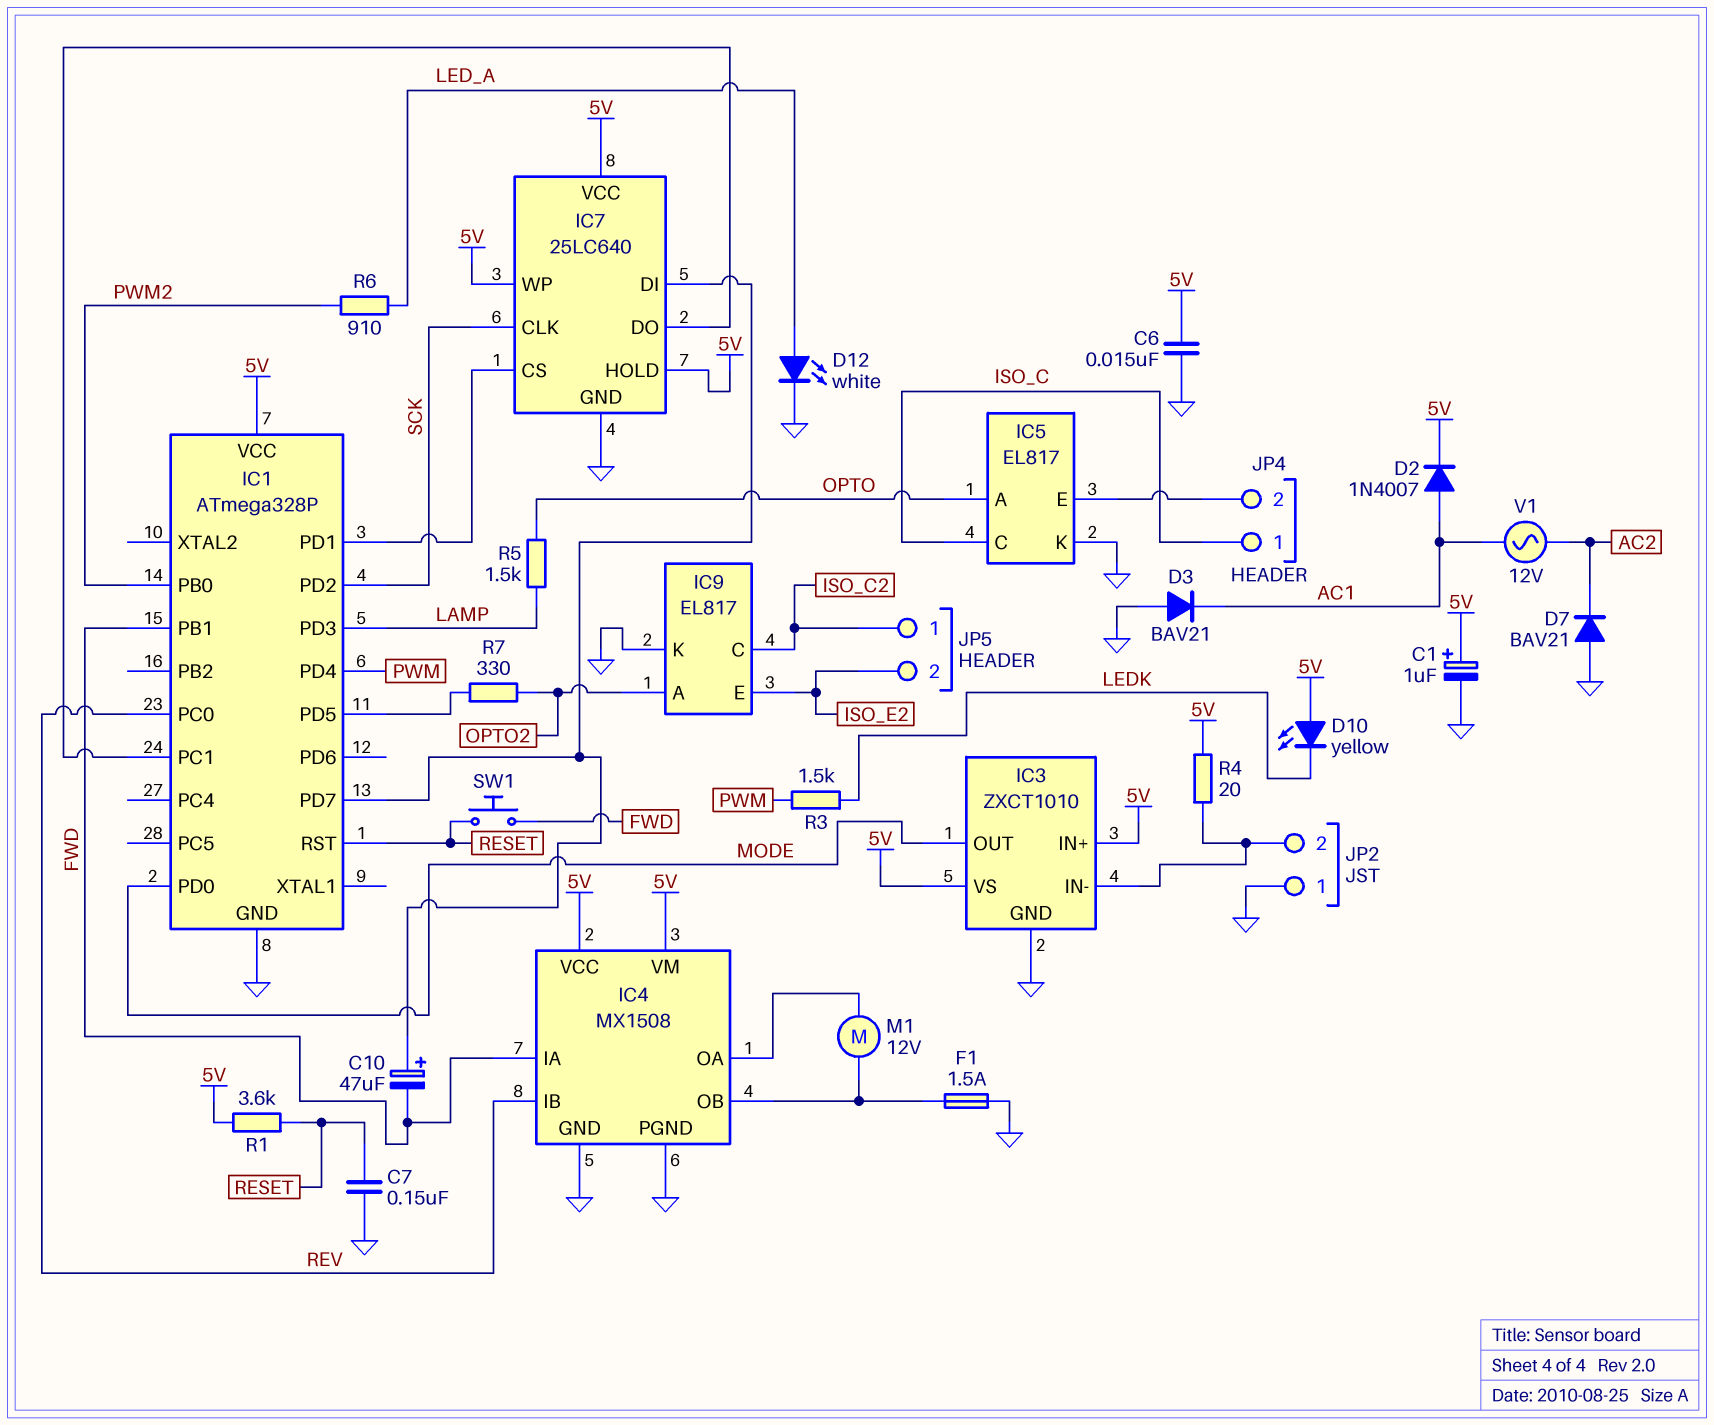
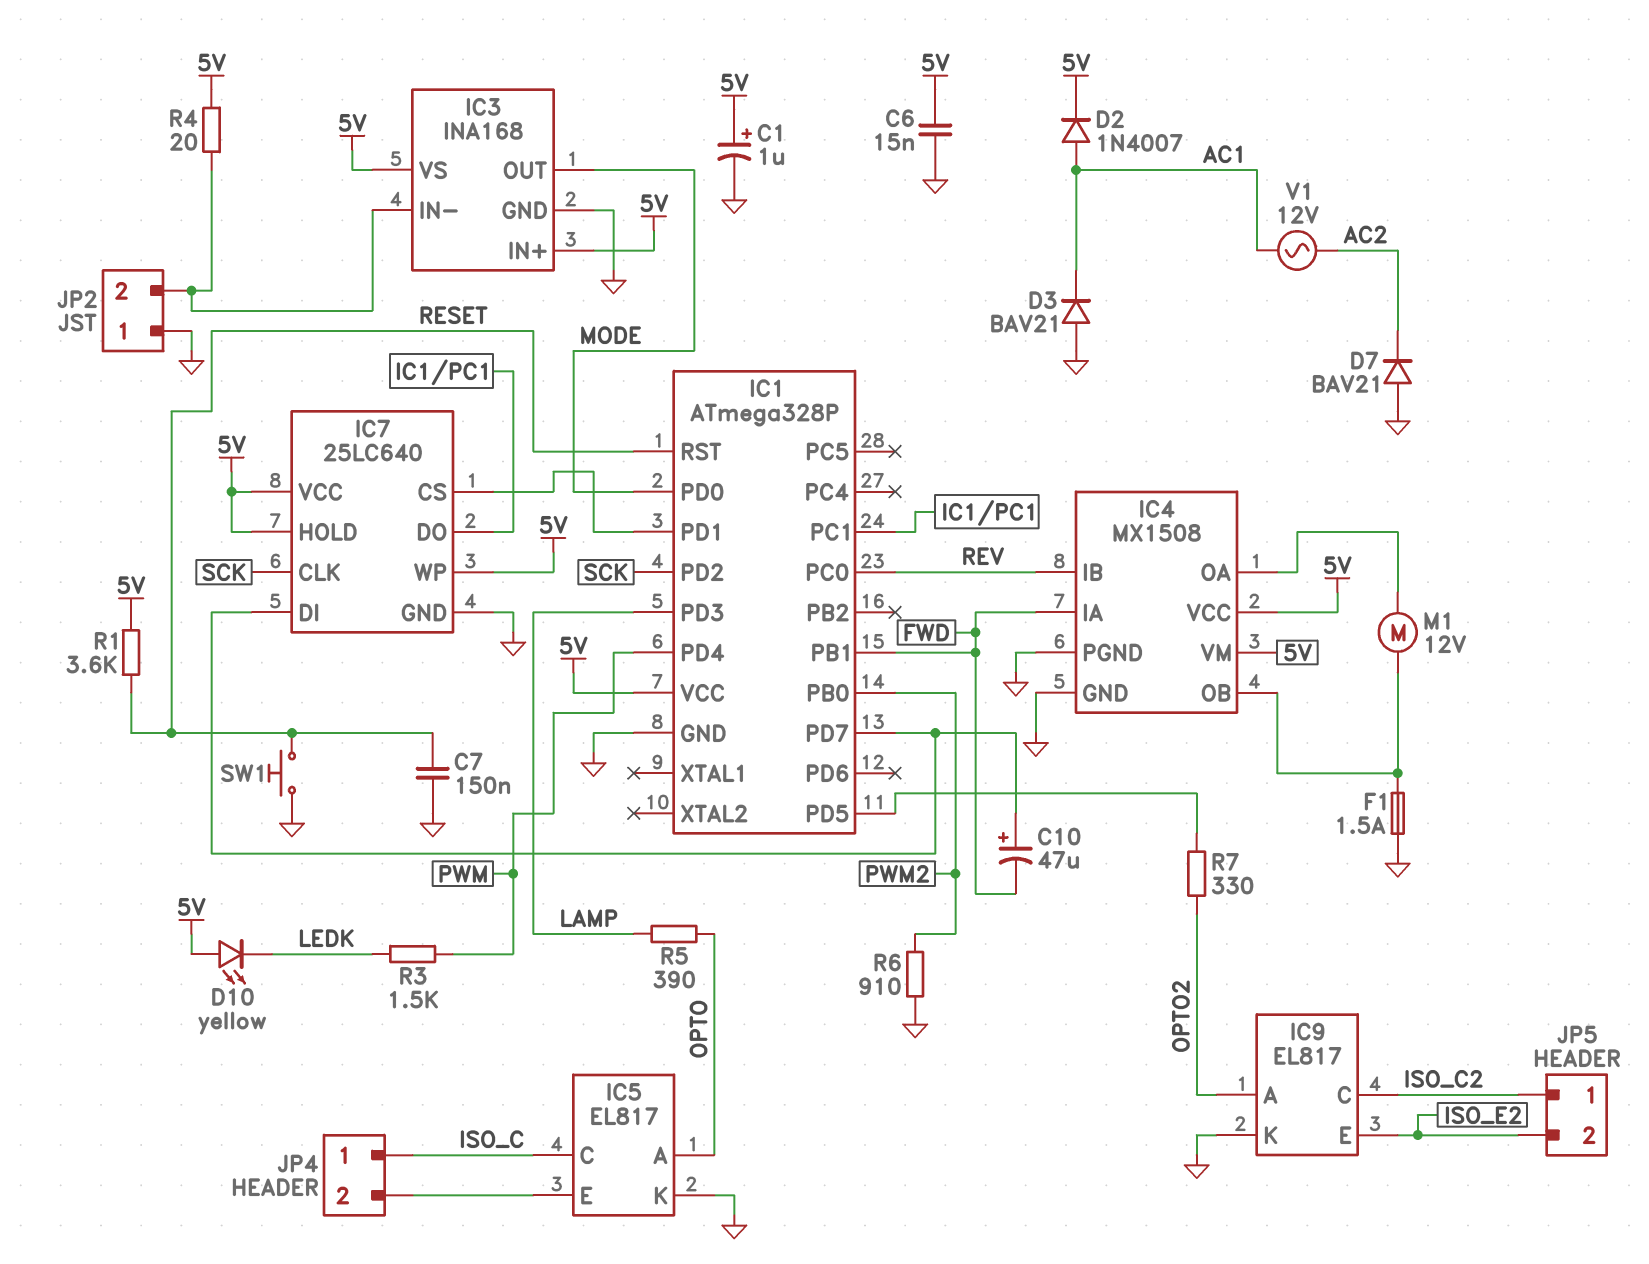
D12: LED white (A LED_A, K GND) -> none
IC3: ZXCT1010 -> INA168
R5: 1.5k (LAMP, OPTO) -> 390 (LAMP, OPTO)
R6: 910 (LED_A, PWM2) -> 910 (GND, PWM2)
SW1: button (FWD, RESET) -> button (GND, RESET)

